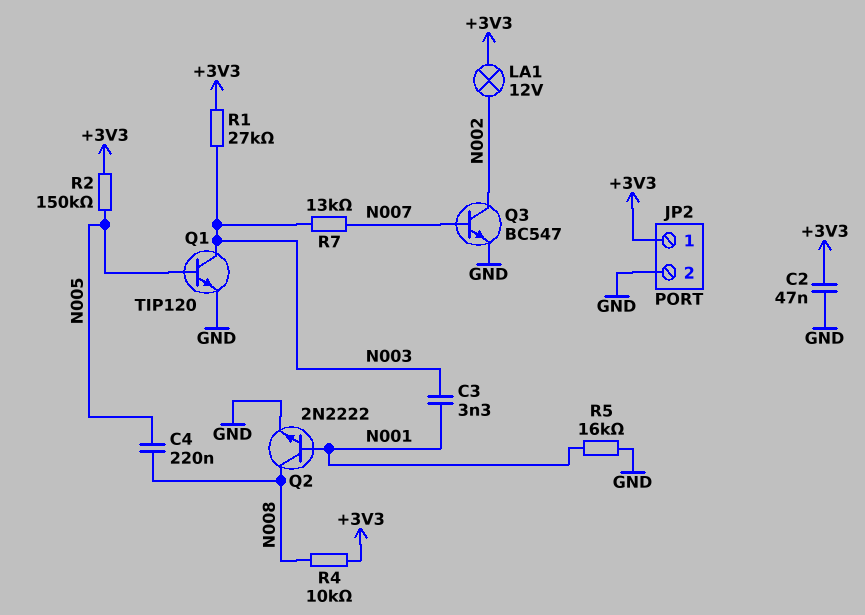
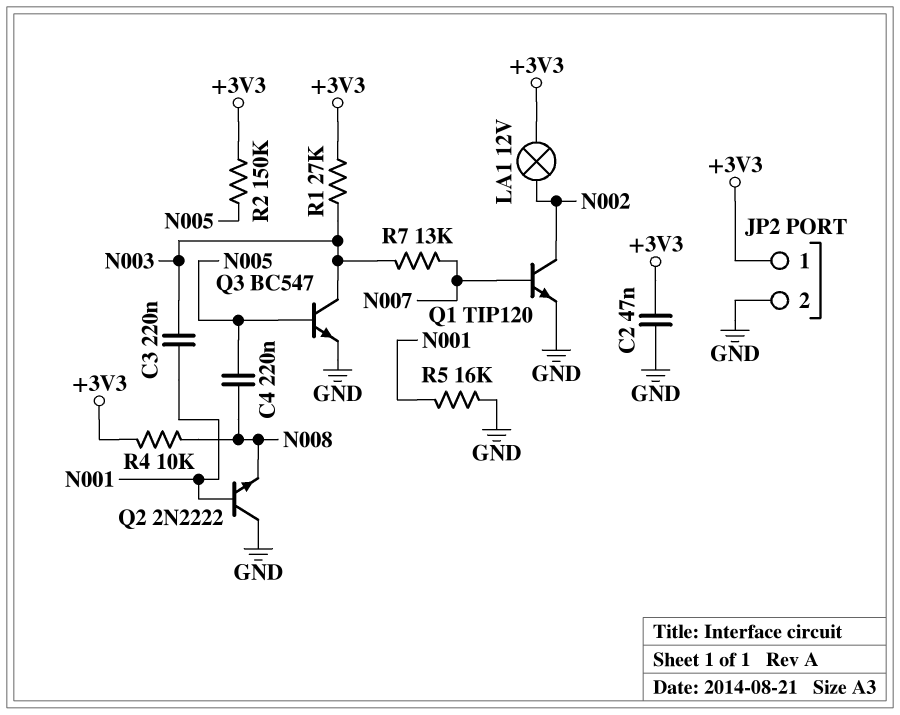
C3: 3.3nF (N001, N003) -> 220nF (N001, N003)
Q1: NPN TIP120 (B N005, C N003, E GND) -> NPN TIP120 (B N007, C N002, E GND)
Q2: NPN 2N2222 (B N001, C N008, E GND) -> NPN 2N2222 (B N001, C GND, E N008)
Q3: NPN BC547 (B N007, C N002, E GND) -> NPN BC547 (B N005, C N003, E GND)

